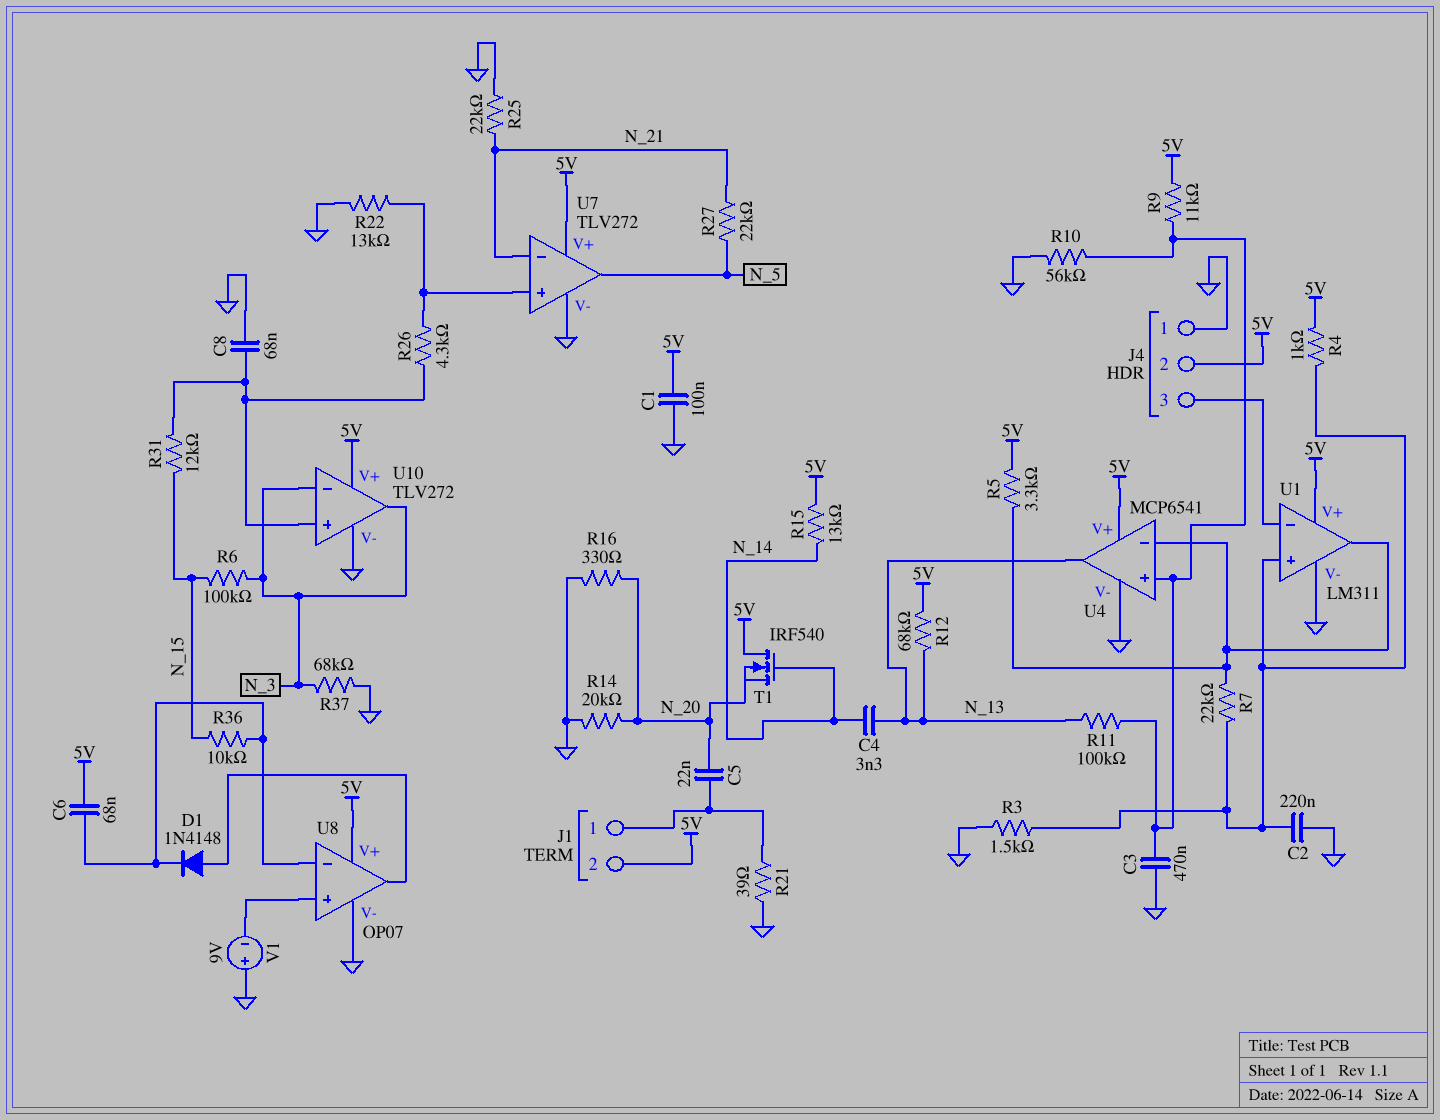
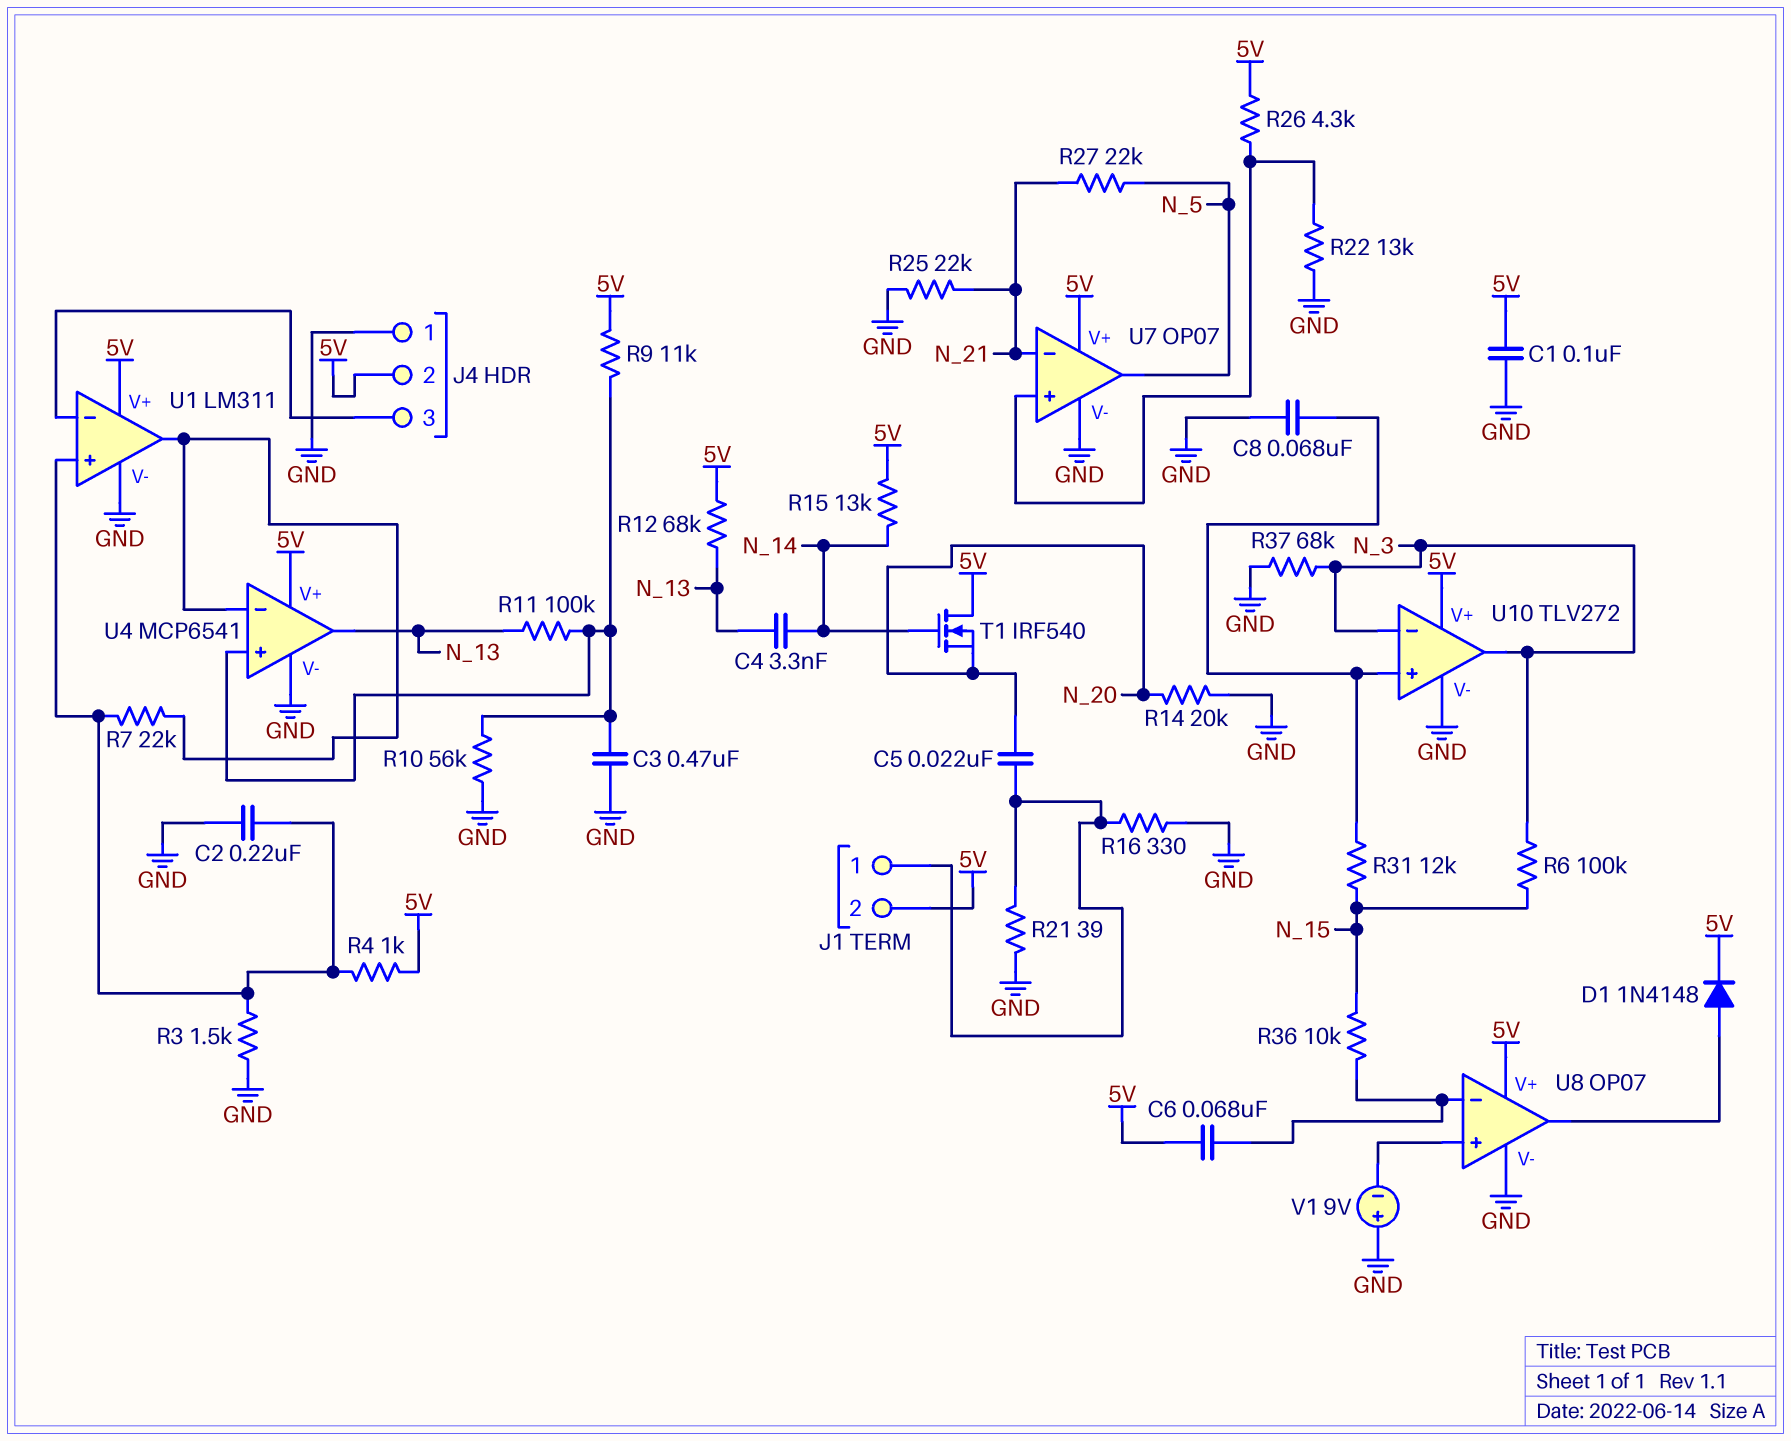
D1: diode 1N4148 (A U8/out, K U8/in-) -> diode 1N4148 (A U8/out, K 5V)
R5: 3.3k (5V, U1/out) -> none
R16: 330 (GND, N_20) -> 330 (GND, J1/1)
R26: 4.3k (U7/in+, U10/in+) -> 4.3k (5V, U7/in+)
U7: TLV272 -> OP07

